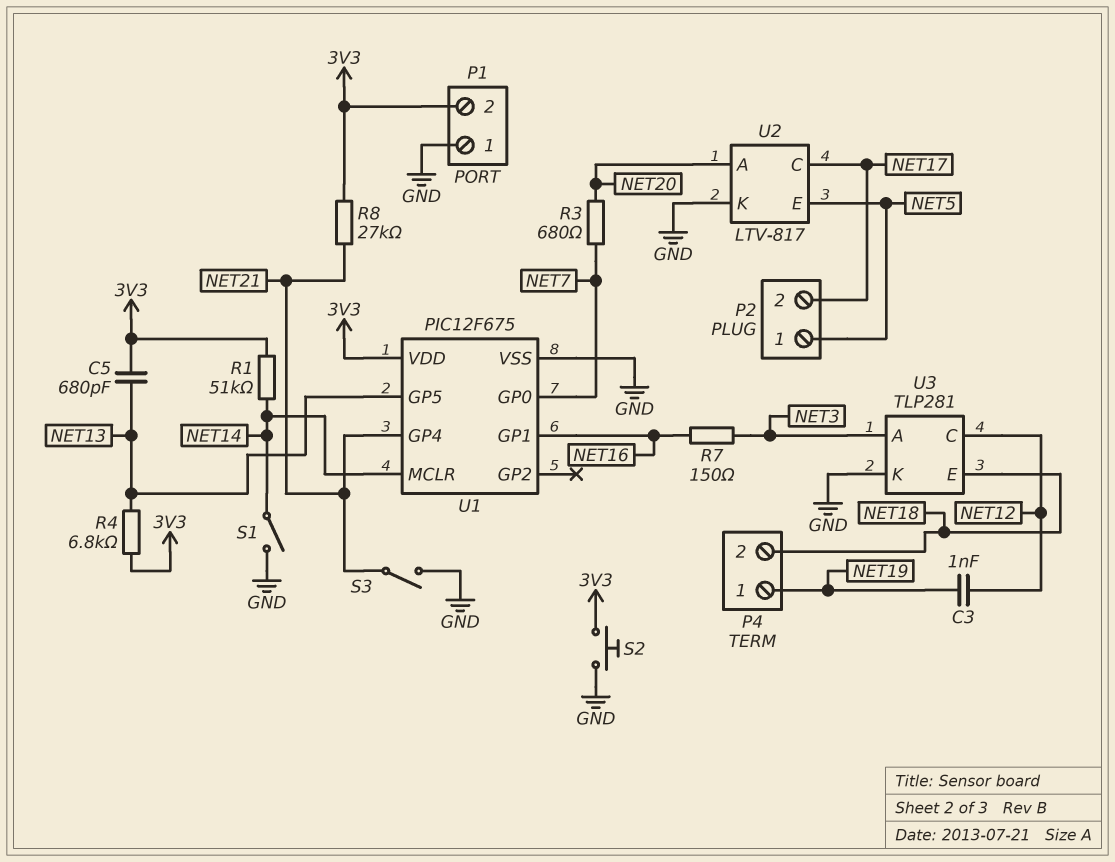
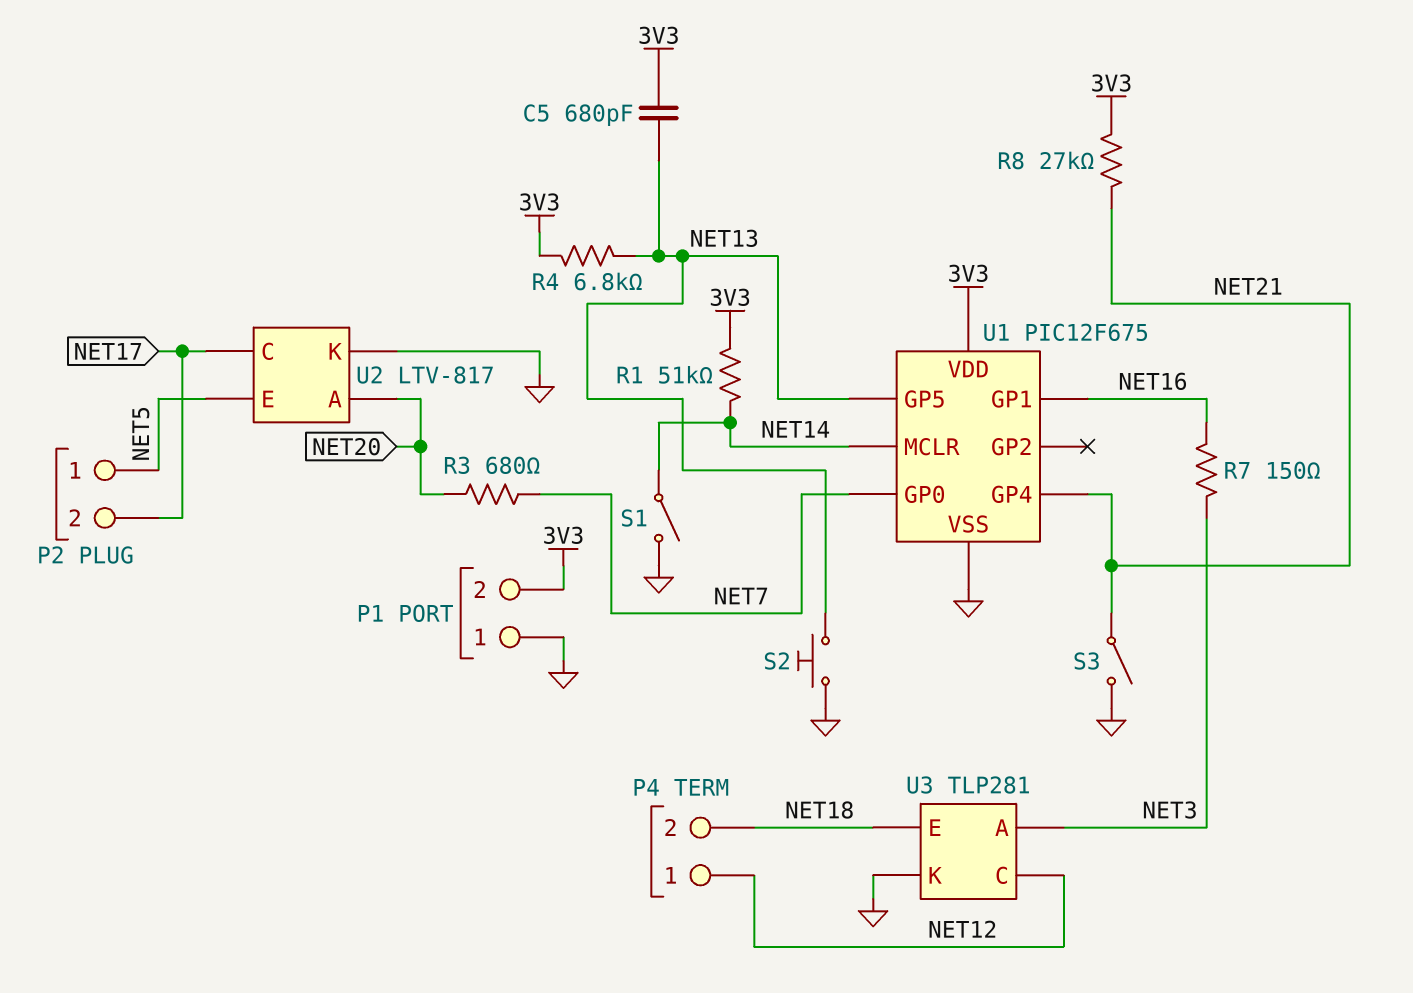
C3: 1nF (NET12, NET19) -> none
P4 pin 1: NET19 -> NET12
S2: button (3V3, GND) -> button (GND, NET13)

